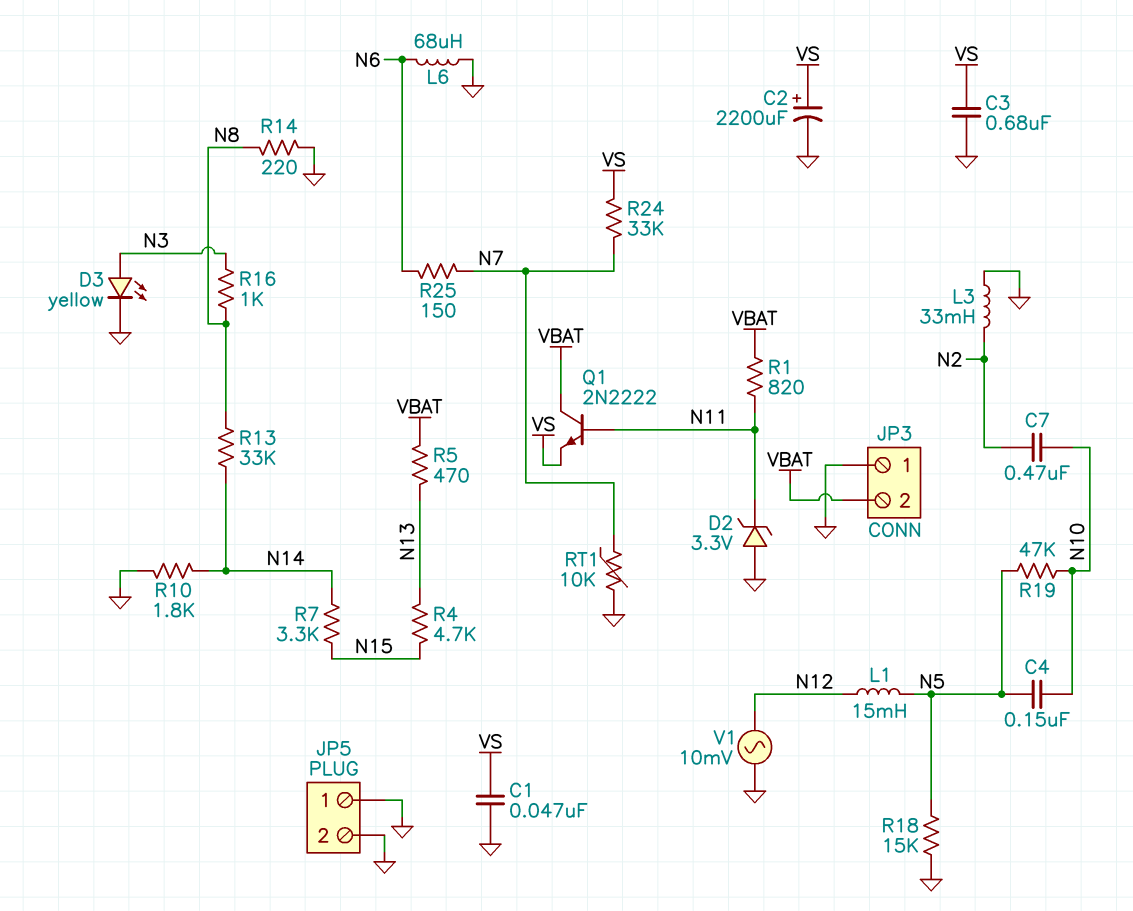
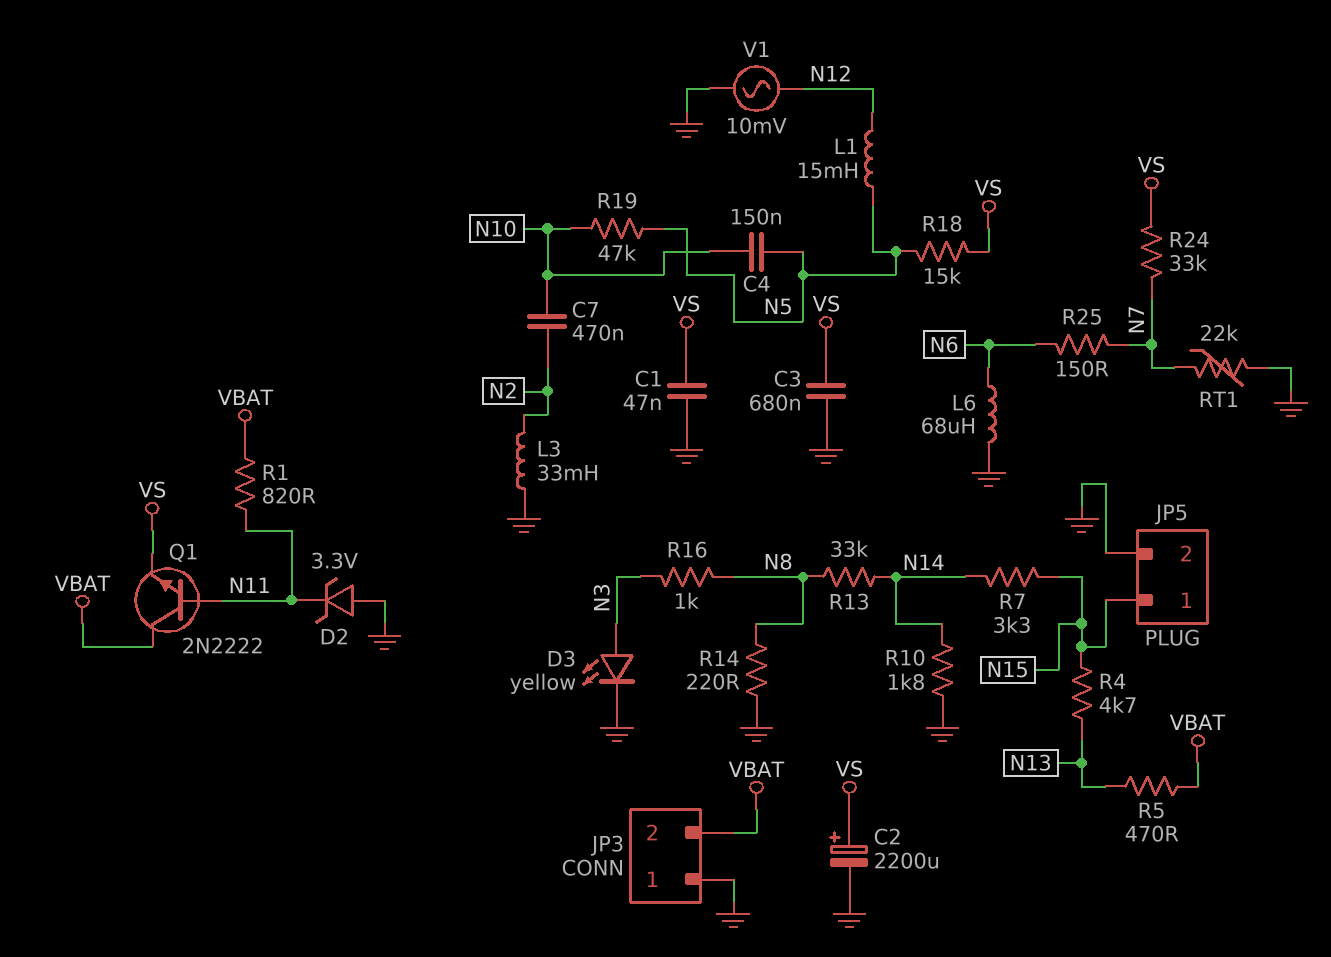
JP5 pin 1: GND -> N15
R18: 15k (GND, N5) -> 15k (N5, VS)
RT1: 10k (GND, N7) -> 22k (GND, N7)

